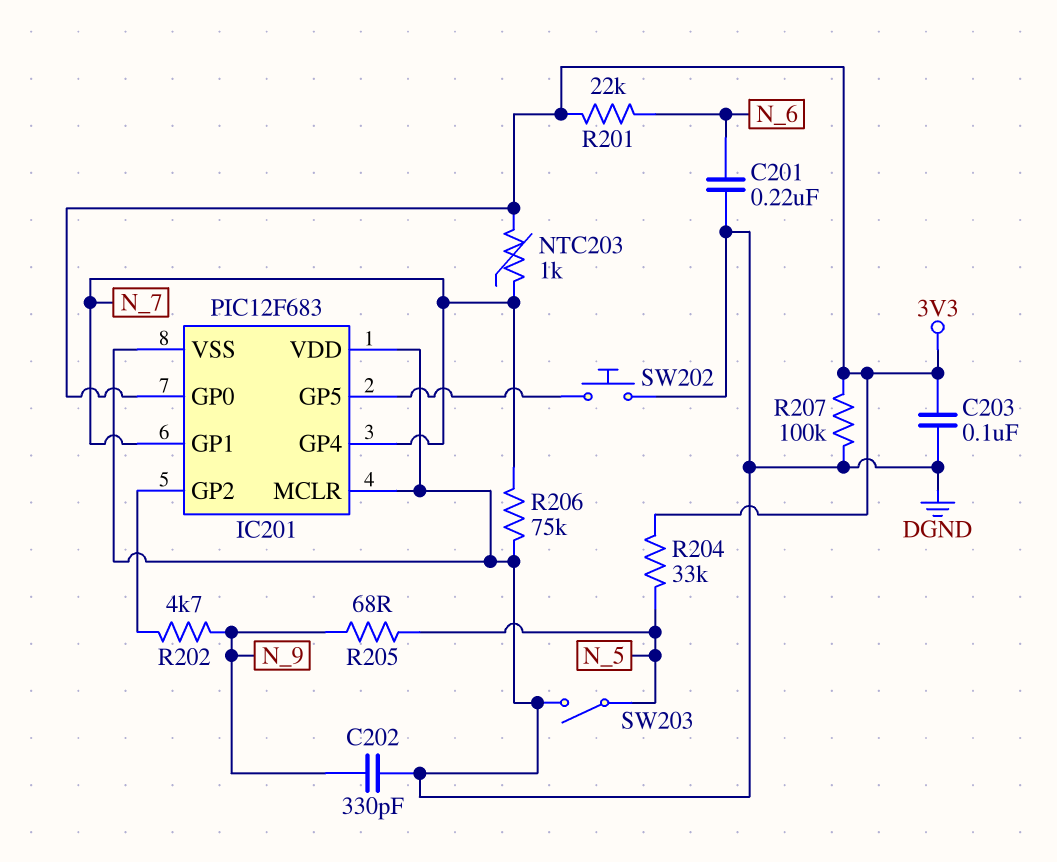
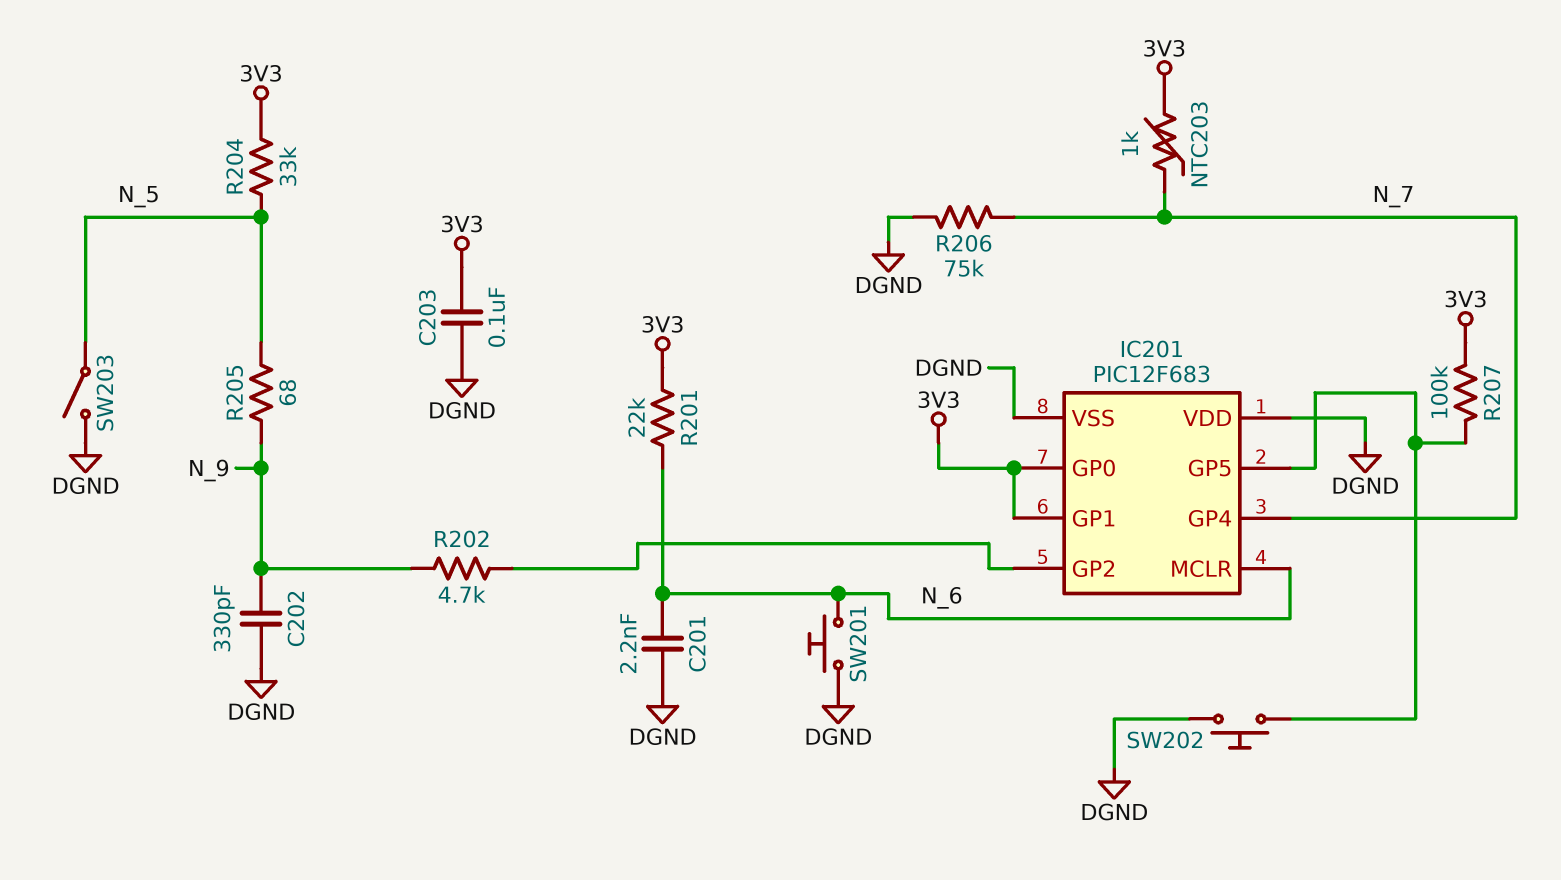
C201: 220nF (DGND, N_6) -> 2.2nF (DGND, N_6)
IC201 pin GP1: N_7 -> 3V3
IC201 pin MCLR: DGND -> N_6
R207: 100k (3V3, DGND) -> 100k (3V3, IC201/GP5)
SW201: none -> button (DGND, N_6)

